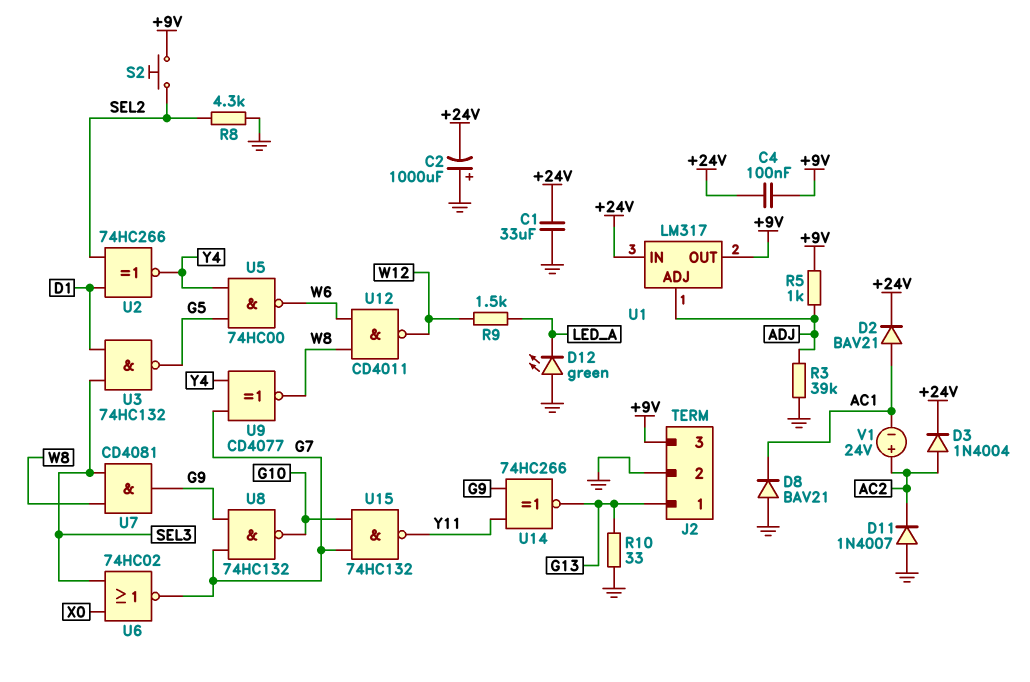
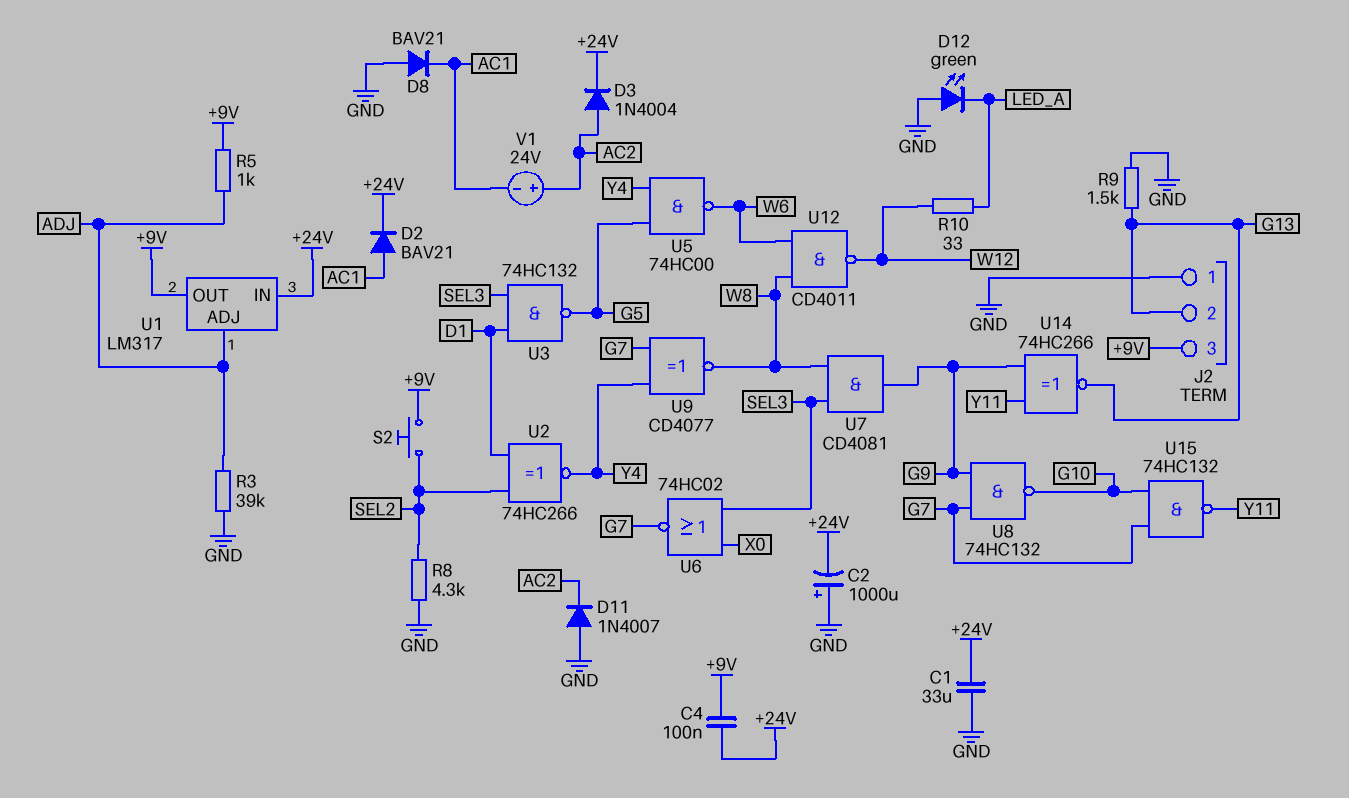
J2 pin 1: G13 -> GND
J2 pin 2: GND -> G13
R9: 1.5k (LED_A, W12) -> 1.5k (G13, GND)
R10: 33 (G13, GND) -> 33 (LED_A, W12)

